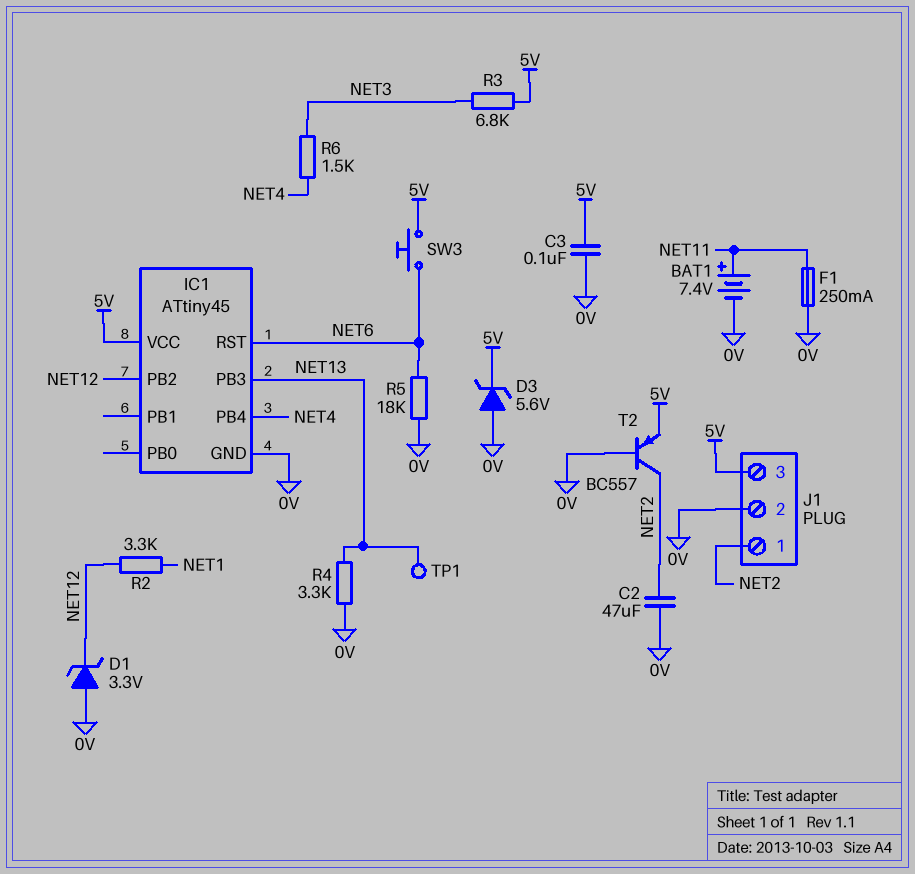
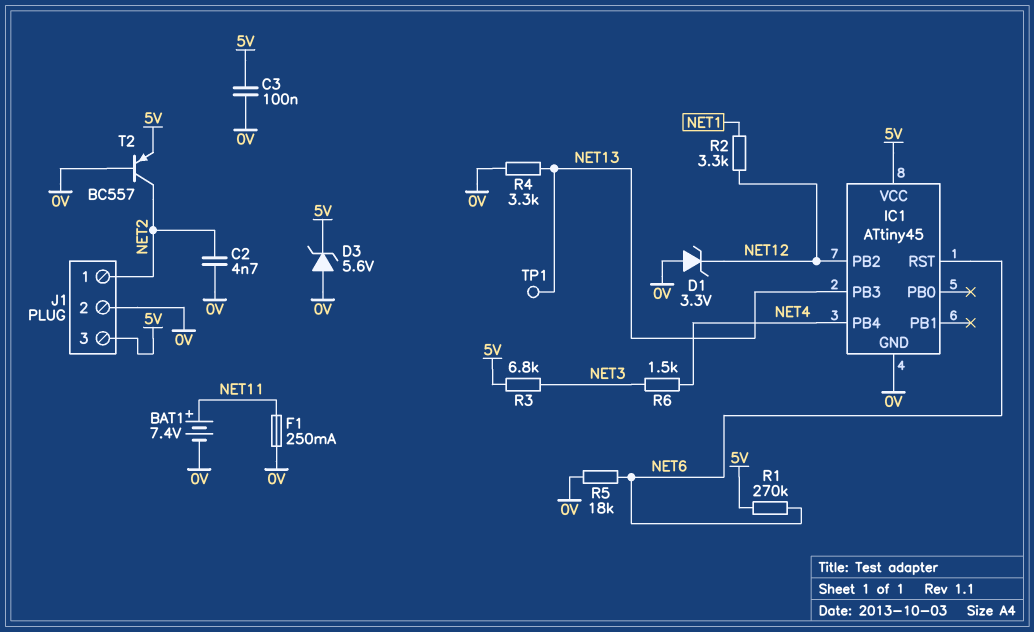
C2: 47uF (0V, NET2) -> 4.7nF (0V, NET2)
R1: none -> 270k (5V, NET6)
SW3: button (5V, NET6) -> none

